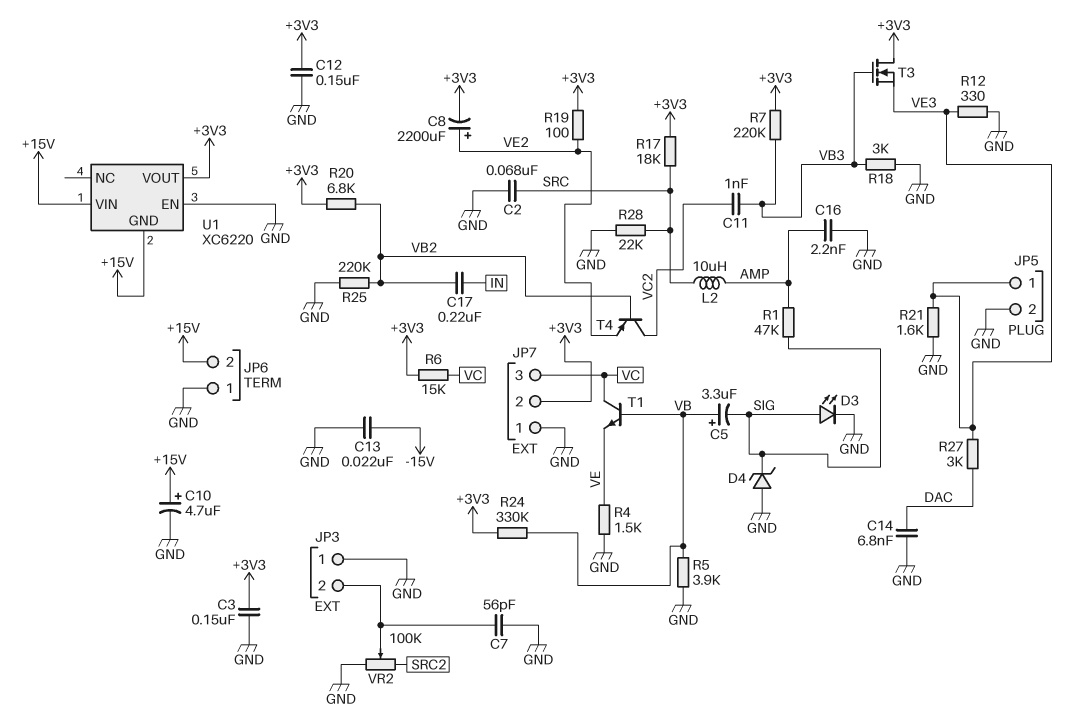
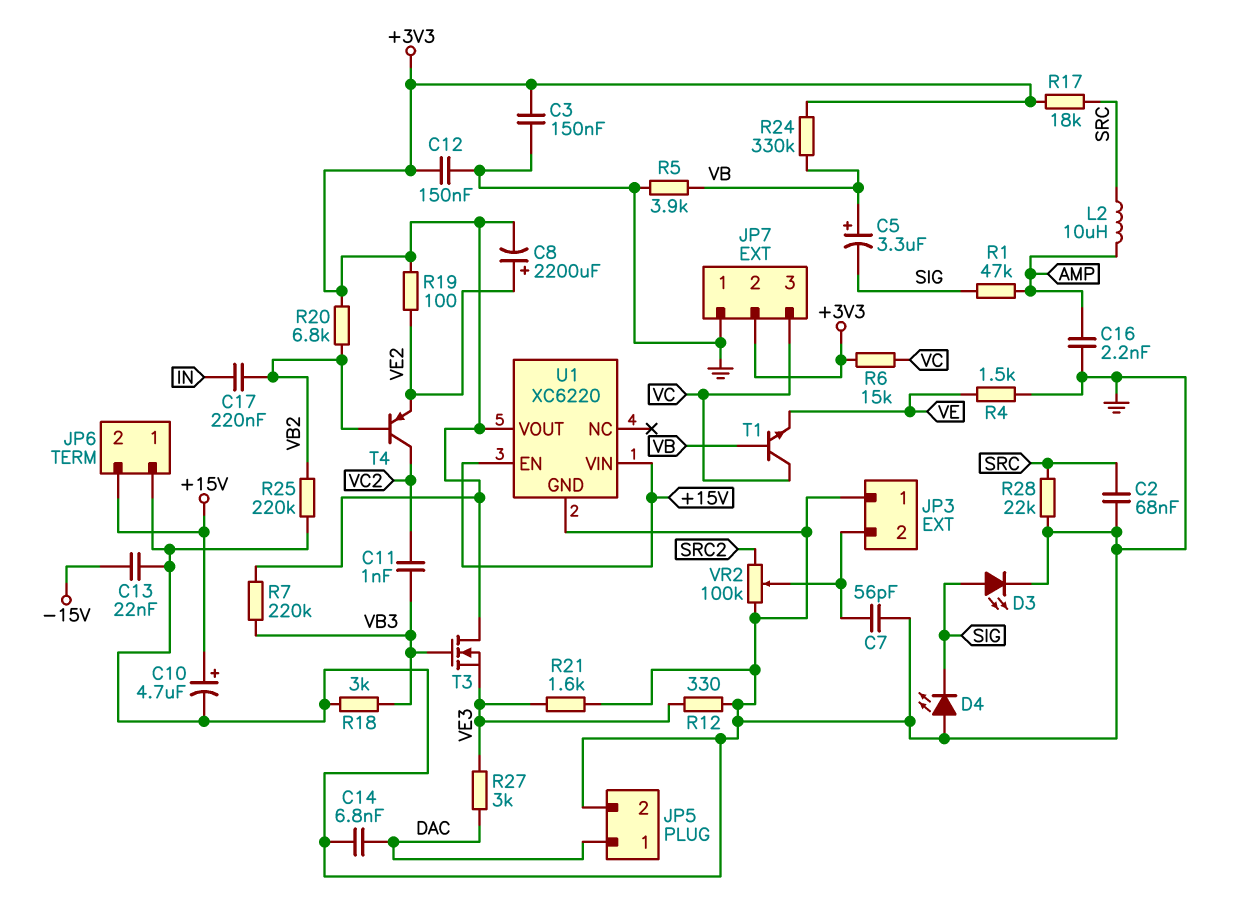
D4: zener (A GND, K SIG) -> LED (A GND, K SIG)
JP5 pin 1: VE3 -> DAC
U1 pin EN: GND -> +15V
U1 pin GND: +15V -> GND

